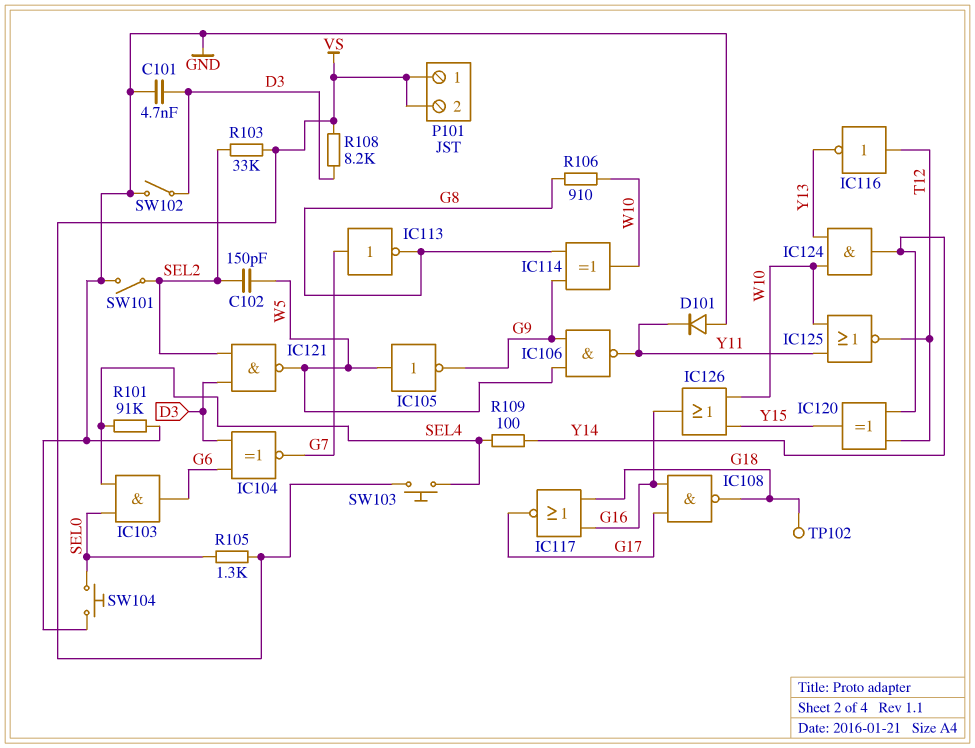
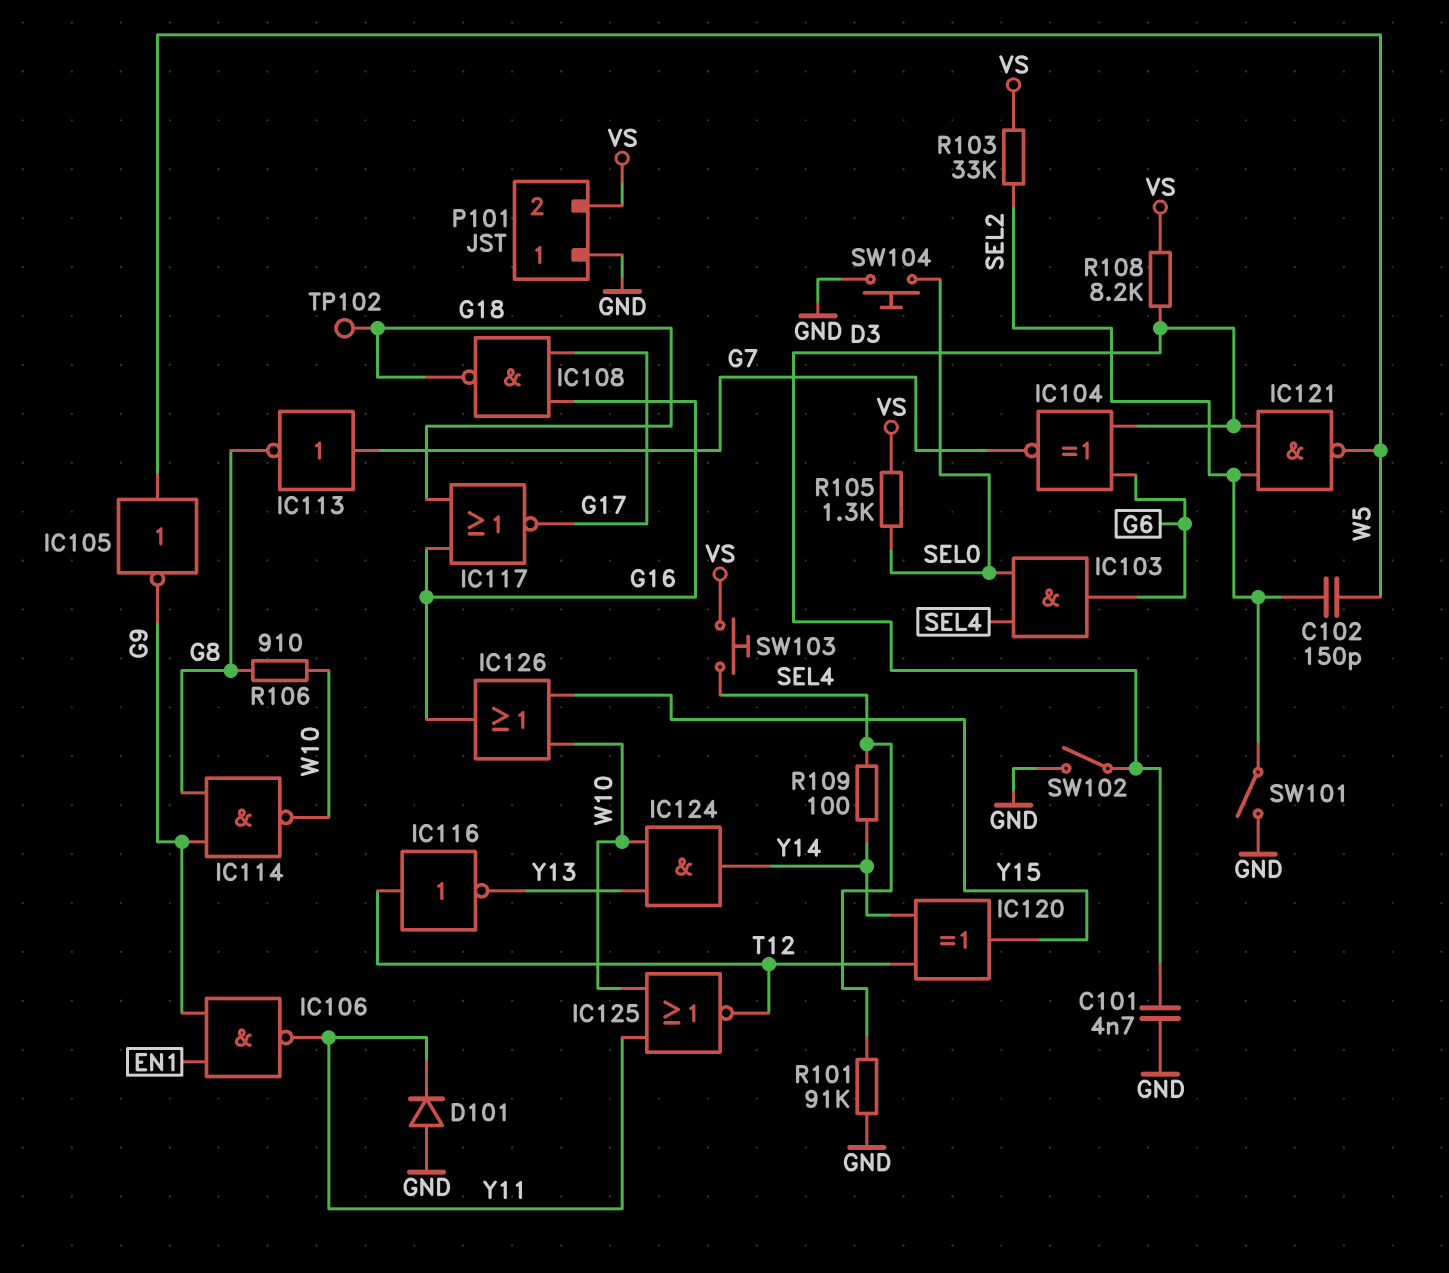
IC106: NAND (in G9, in W5, out Y11) -> NAND (in EN1, in G9, out Y11)
IC114: XOR (in G8, in G9, out W10) -> NAND (in G8, in G9, out W10)
P101 pin 1: VS -> GND

